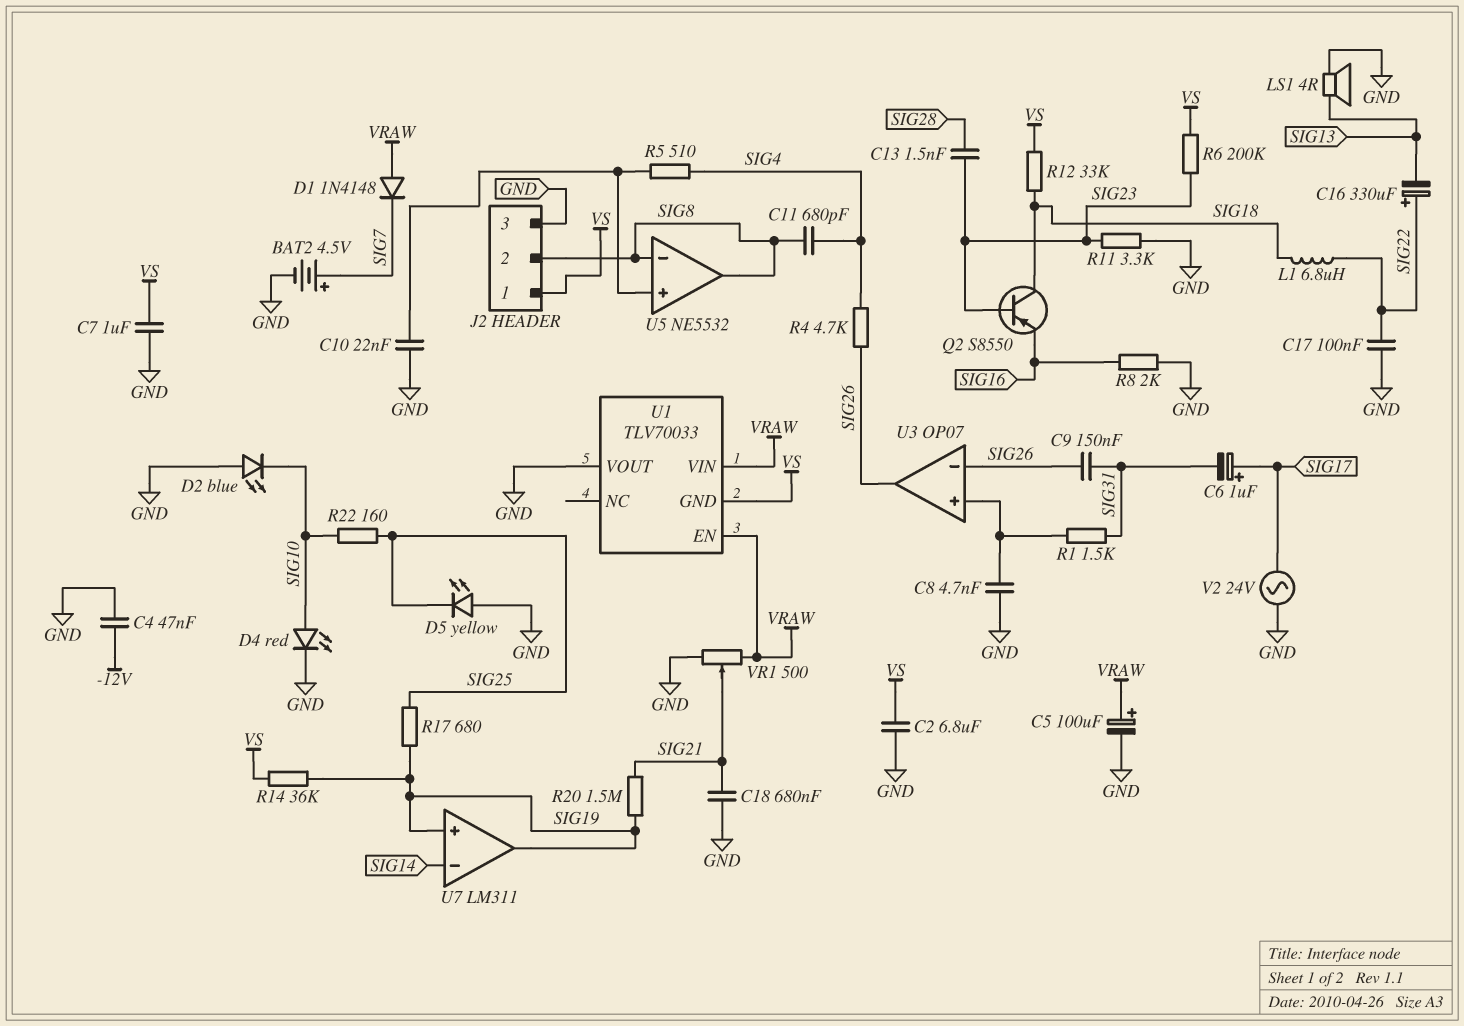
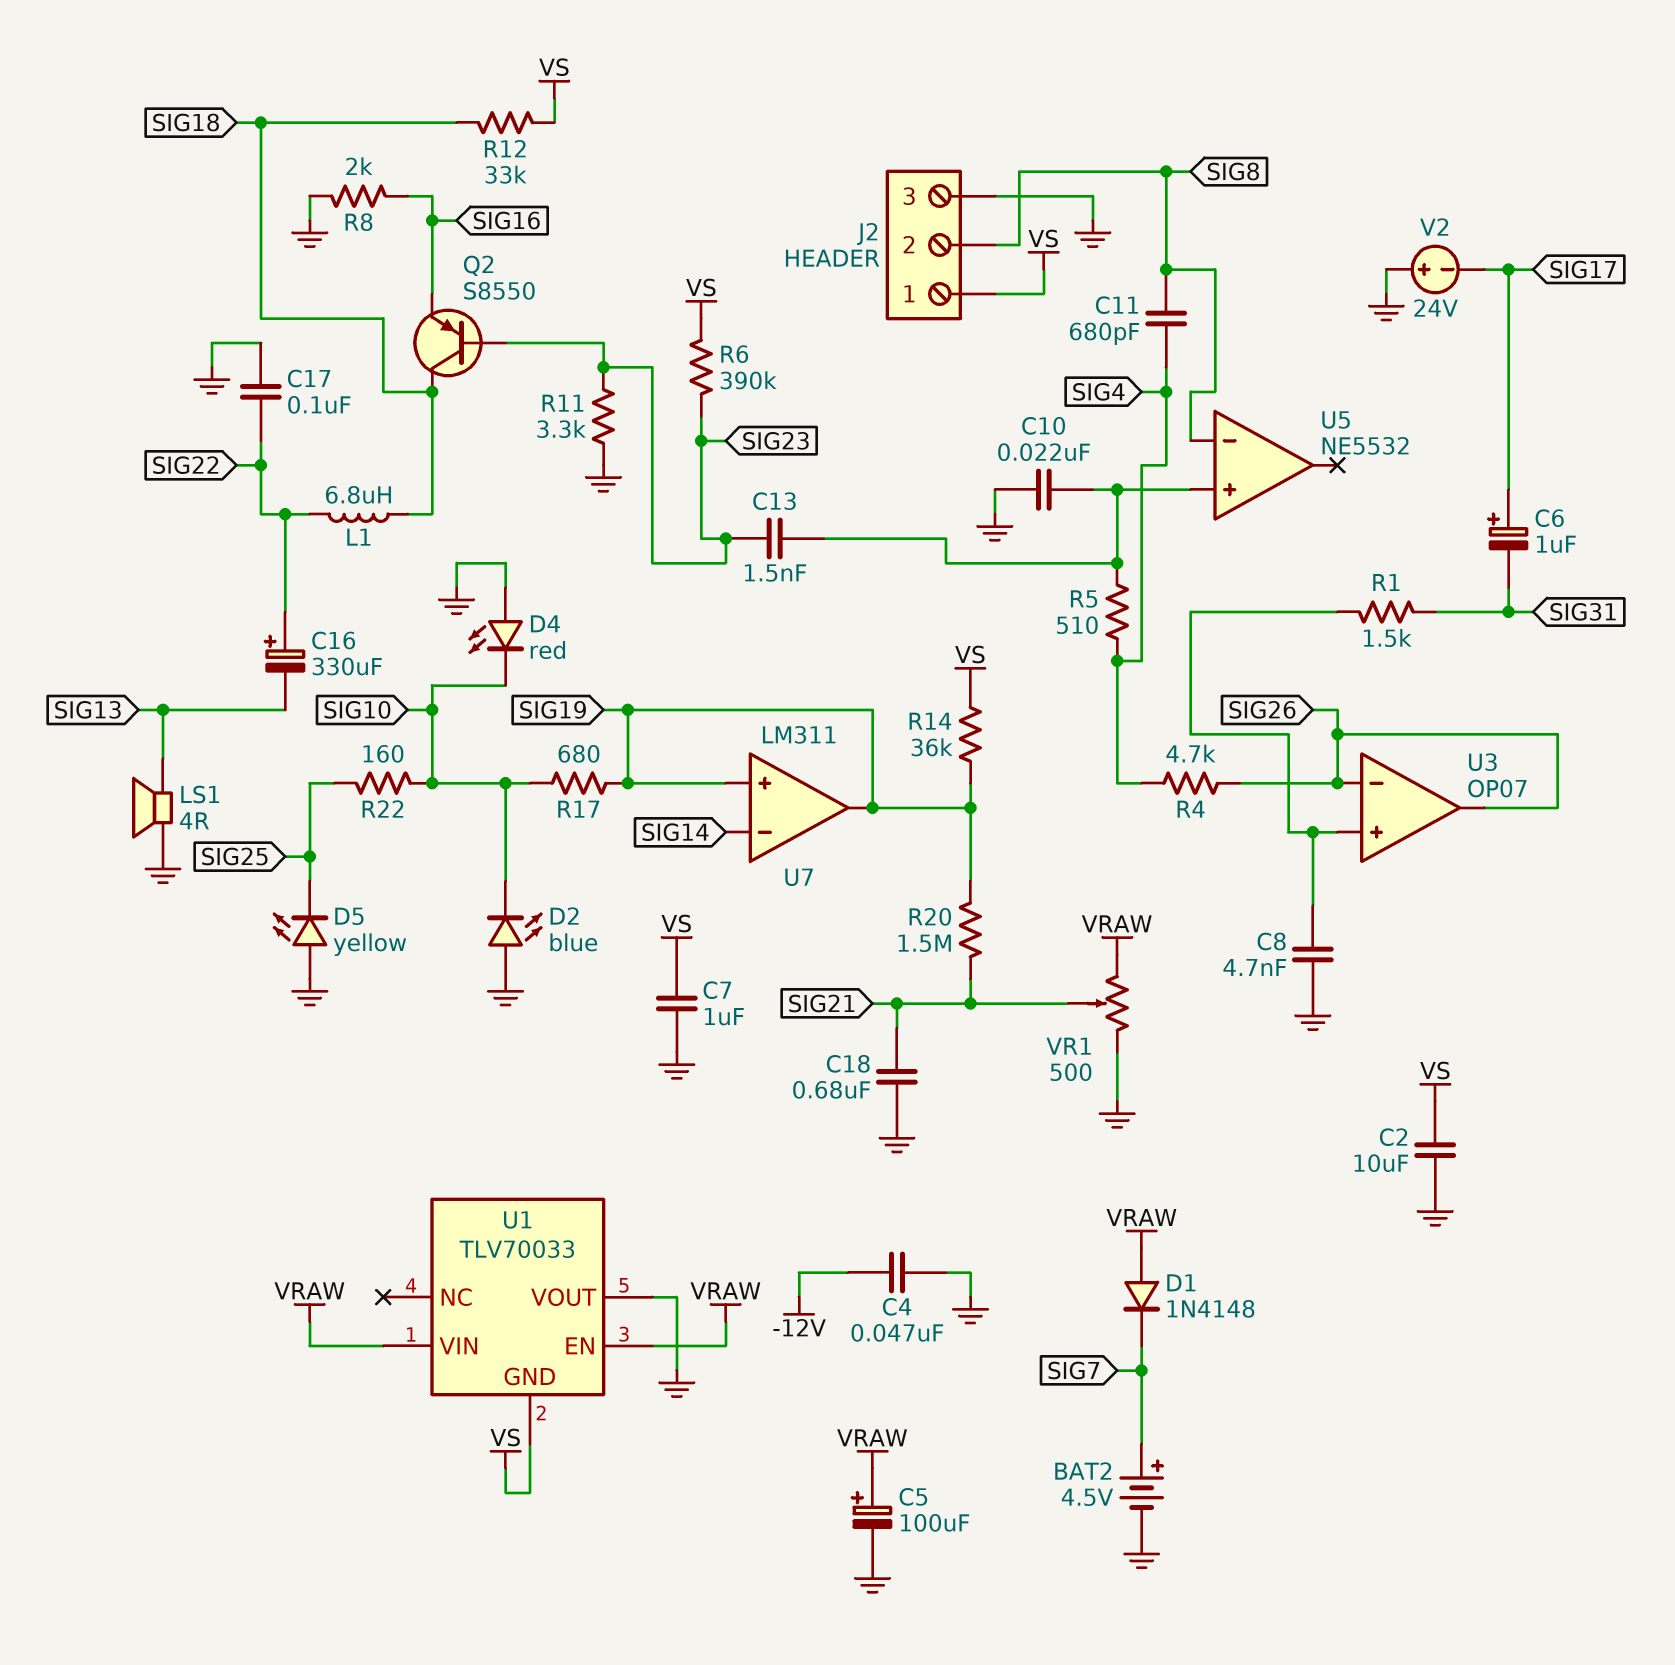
C2: 6.8uF (GND, VS) -> 10uF (GND, VS)
C9: 150nF (SIG26, SIG31) -> none
C13: 1.5nF (SIG23, SIG28) -> 1.5nF (SIG23, U5/in+)
D4: LED red (A SIG10, K GND) -> LED red (A GND, K SIG10)
R6: 200k (SIG23, VS) -> 390k (SIG23, VS)
R17: 680 (SIG19, SIG25) -> 680 (SIG10, SIG19)
U5 pin out: SIG8 -> none
V2: AC 24V (GND, SIG17) -> 24V (plus GND, minus SIG17)

